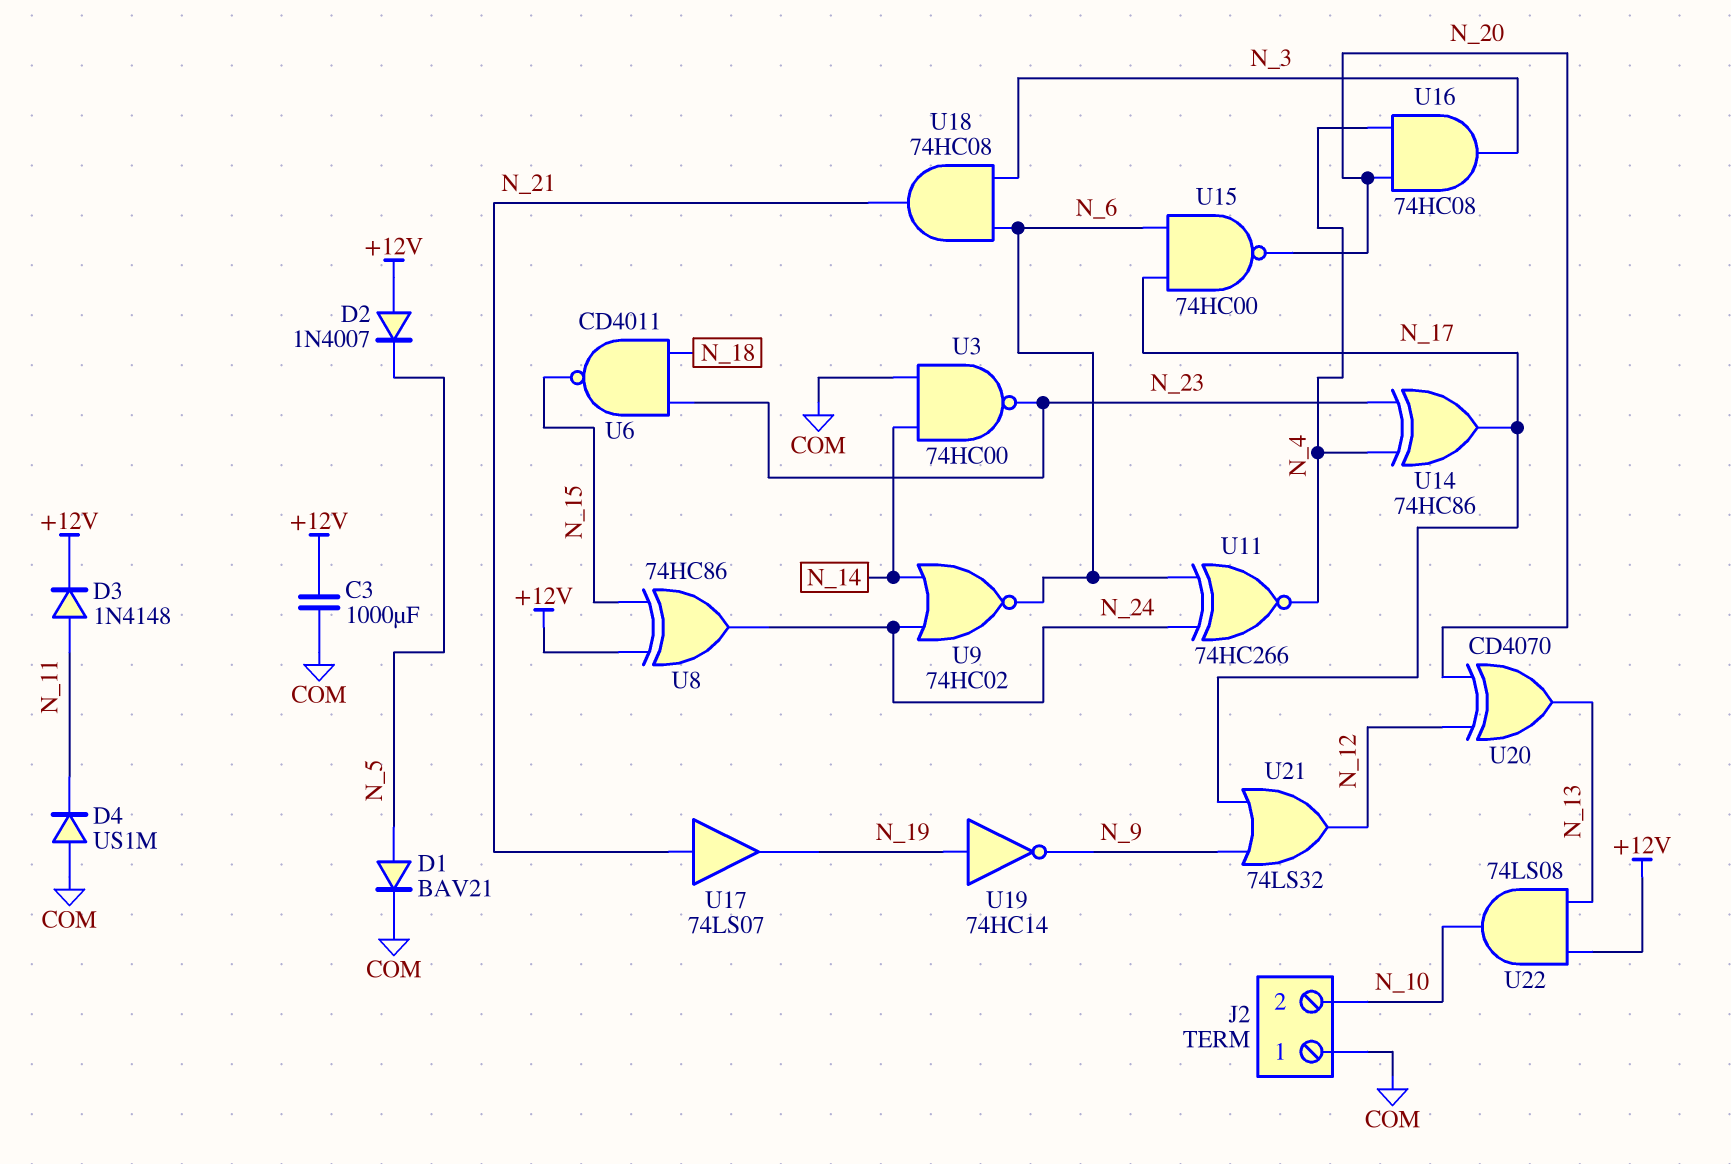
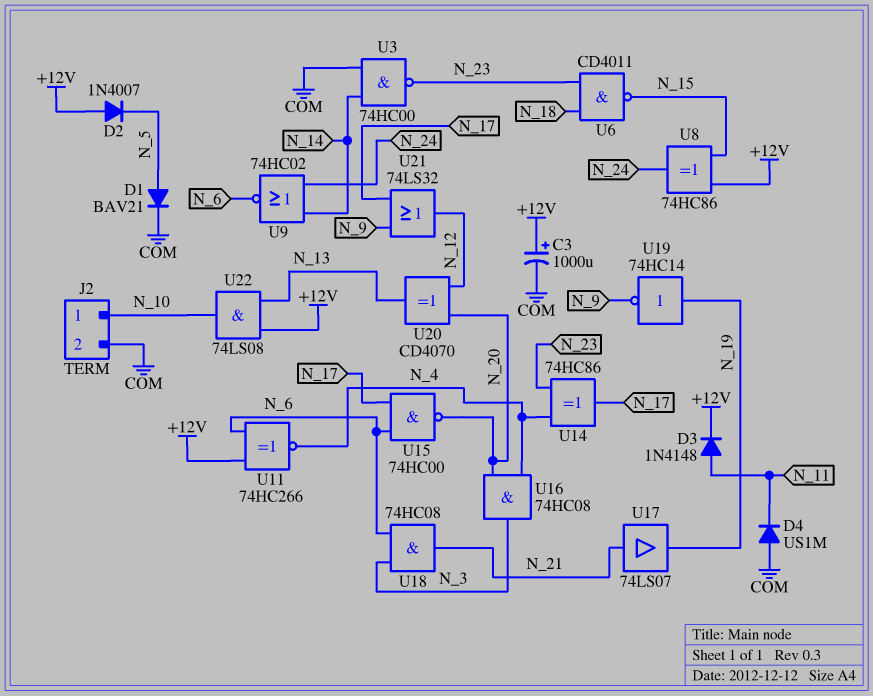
C3: 1000uF (+12V, COM) -> 1000uF (plus +12V, minus COM)
J2 pin 1: COM -> N_10
J2 pin 2: N_10 -> COM
U11: XNOR 74HC266 (in N_6, in N_24, out N_4) -> XNOR 74HC266 (in +12V, in N_6, out N_4)

